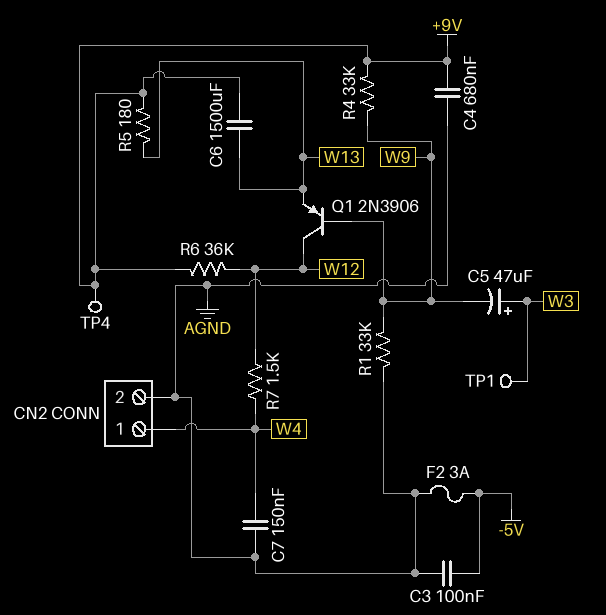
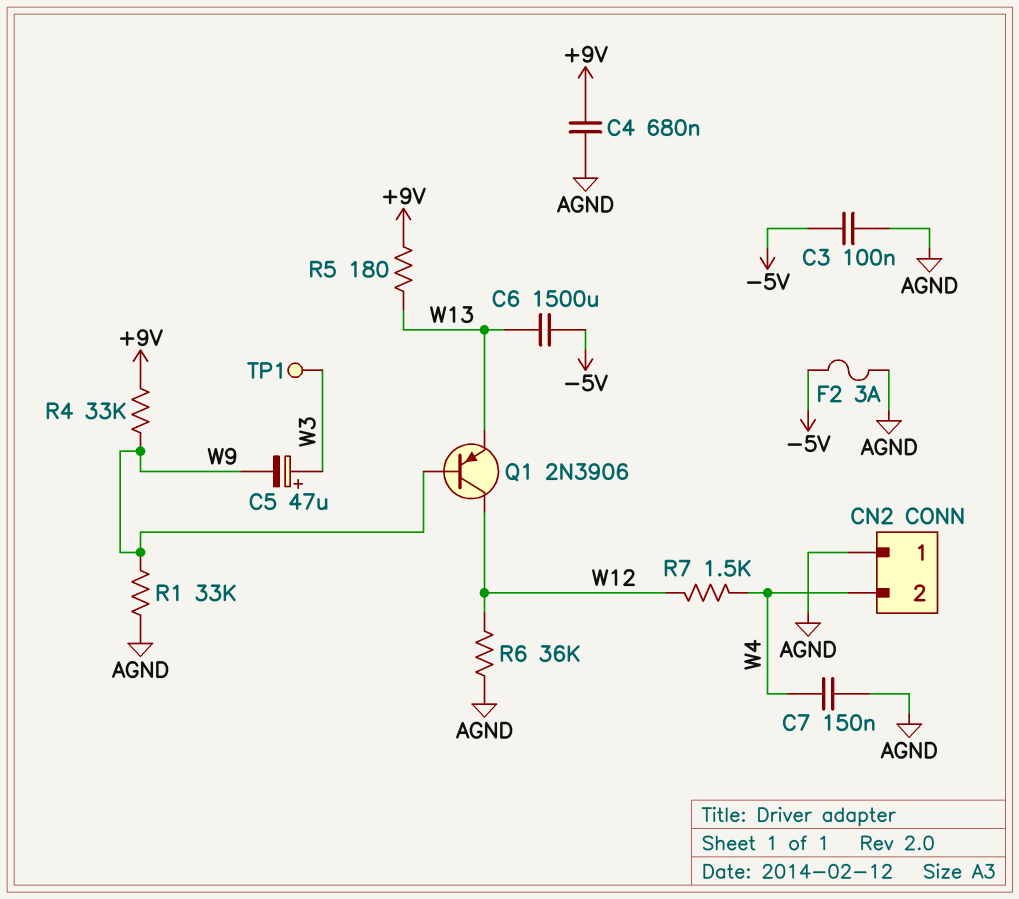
C6: 1500uF (+9V, W13) -> 1500uF (-5V, W13)
CN2 pin 1: W4 -> AGND
CN2 pin 2: AGND -> W4
R6: 36k (+9V, W12) -> 36k (AGND, W12)
TP4: test point (+9V) -> none

